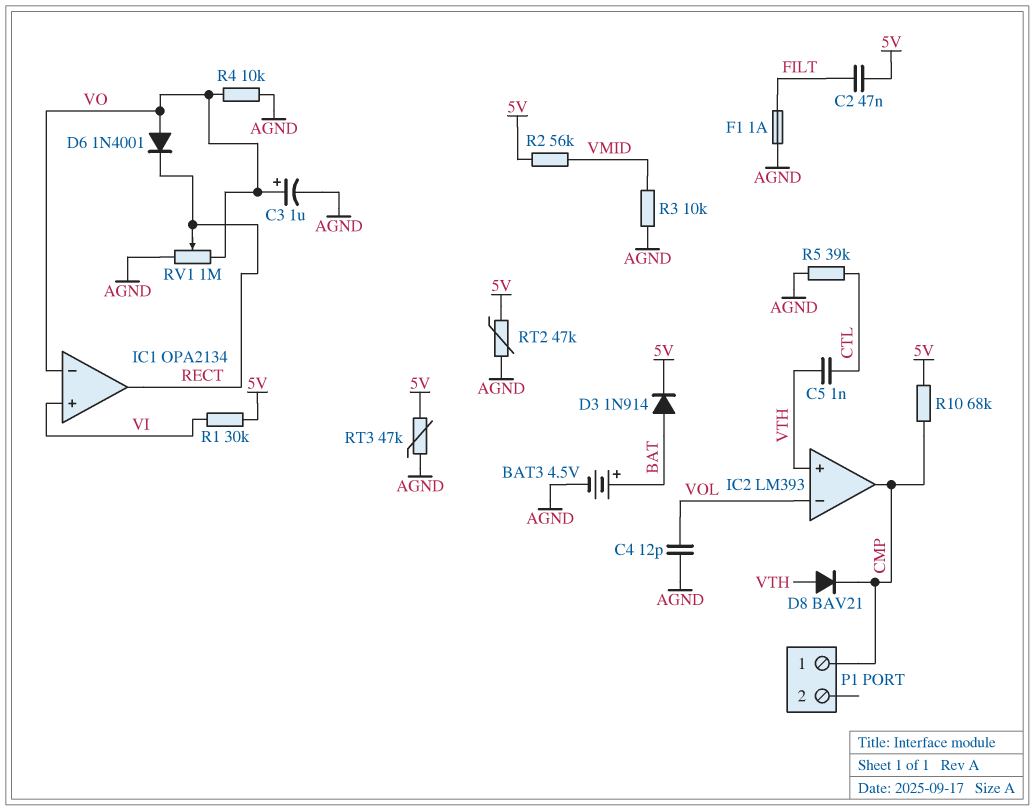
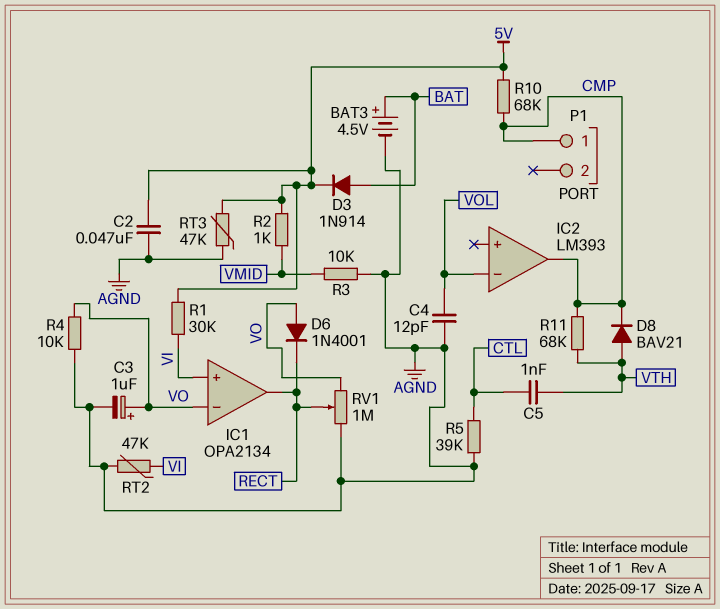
C2: 47nF (5V, FILT) -> 47nF (5V, AGND)
F1: 1A (AGND, FILT) -> none
IC2 pin in+: VTH -> none
R2: 56k (5V, VMID) -> 1k (5V, VMID)
R11: none -> 68k (CMP, VTH)
RT2: 47k (5V, AGND) -> 47k (AGND, VI)

